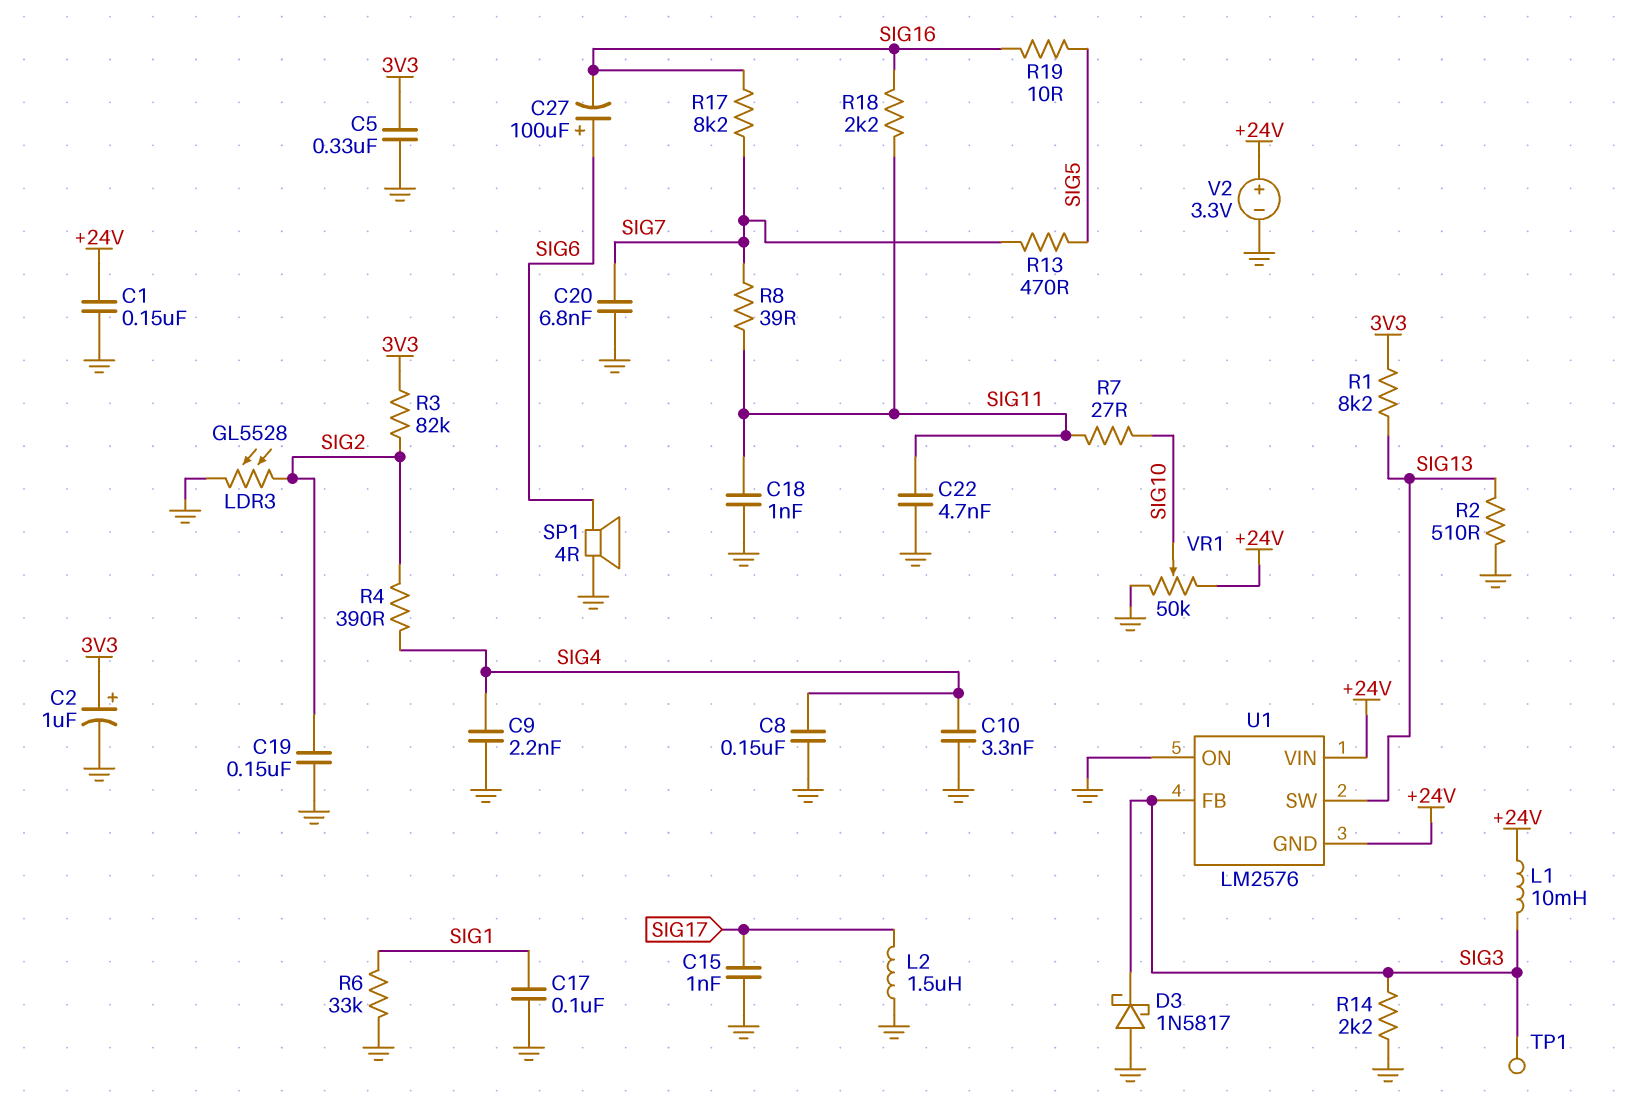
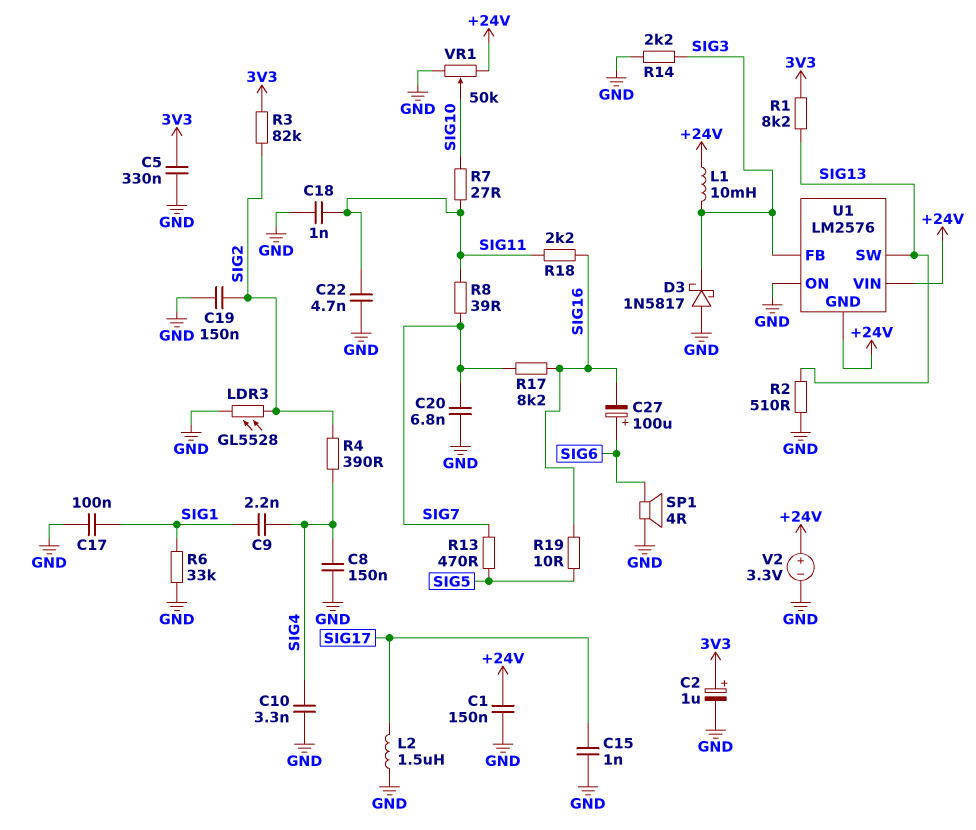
C9: 2.2nF (GND, SIG4) -> 2.2nF (SIG1, SIG4)
TP1: test point (SIG3) -> none

